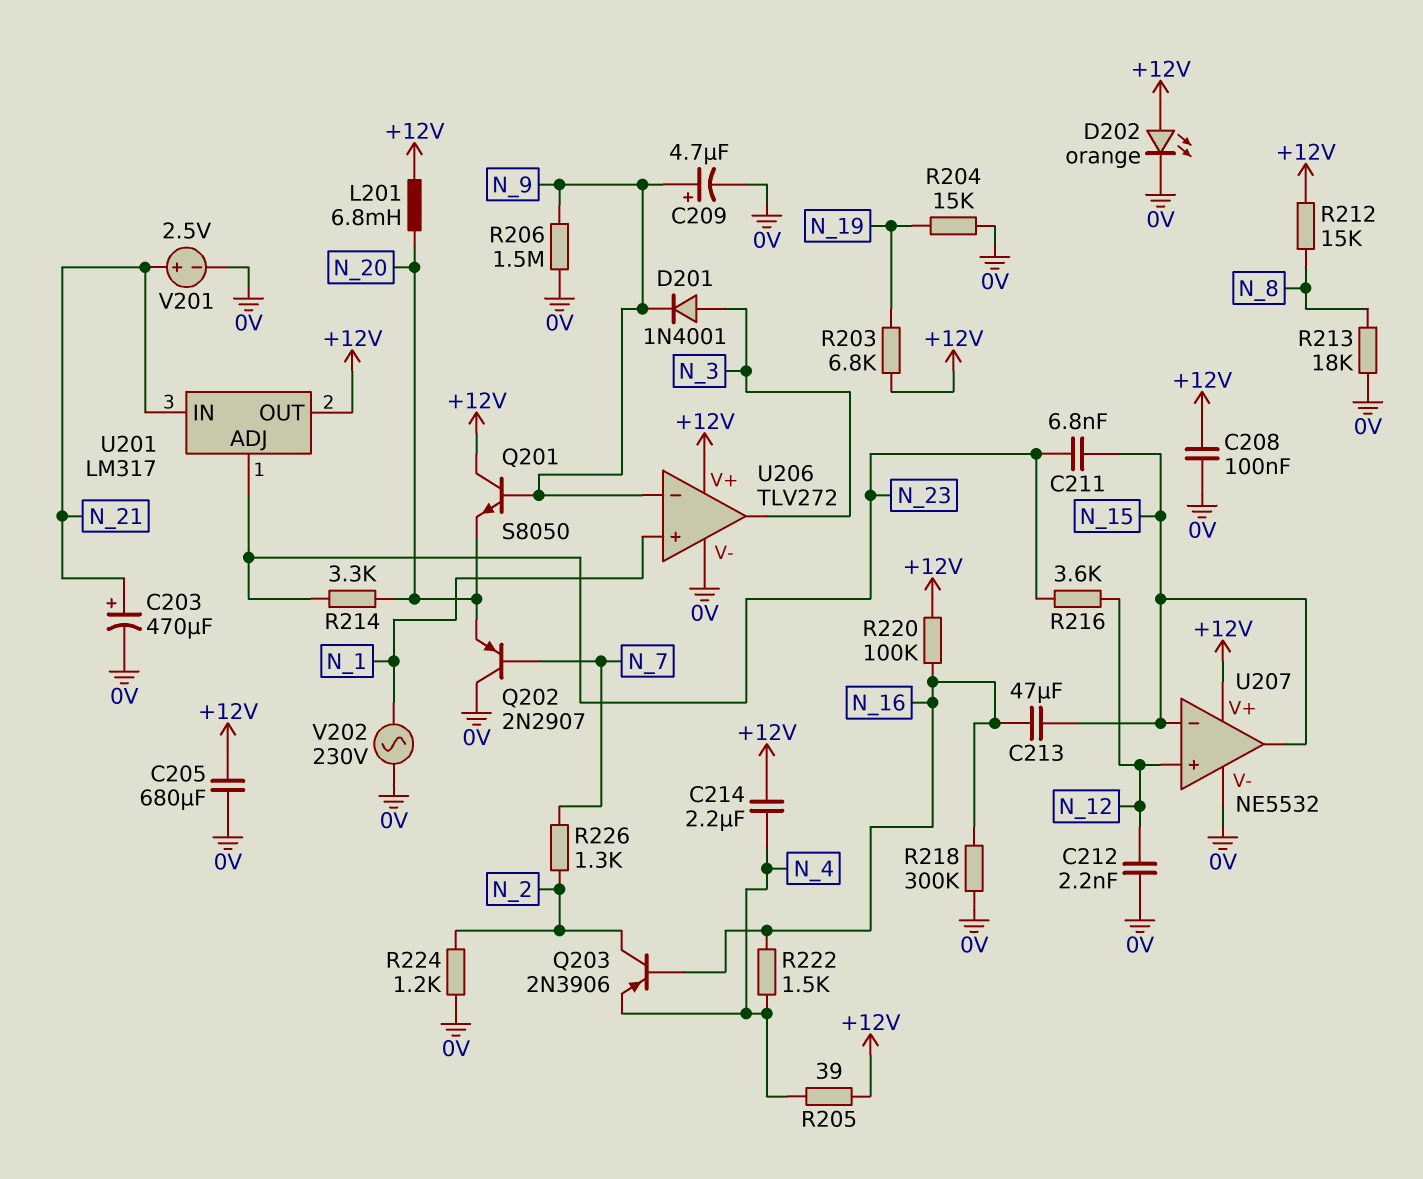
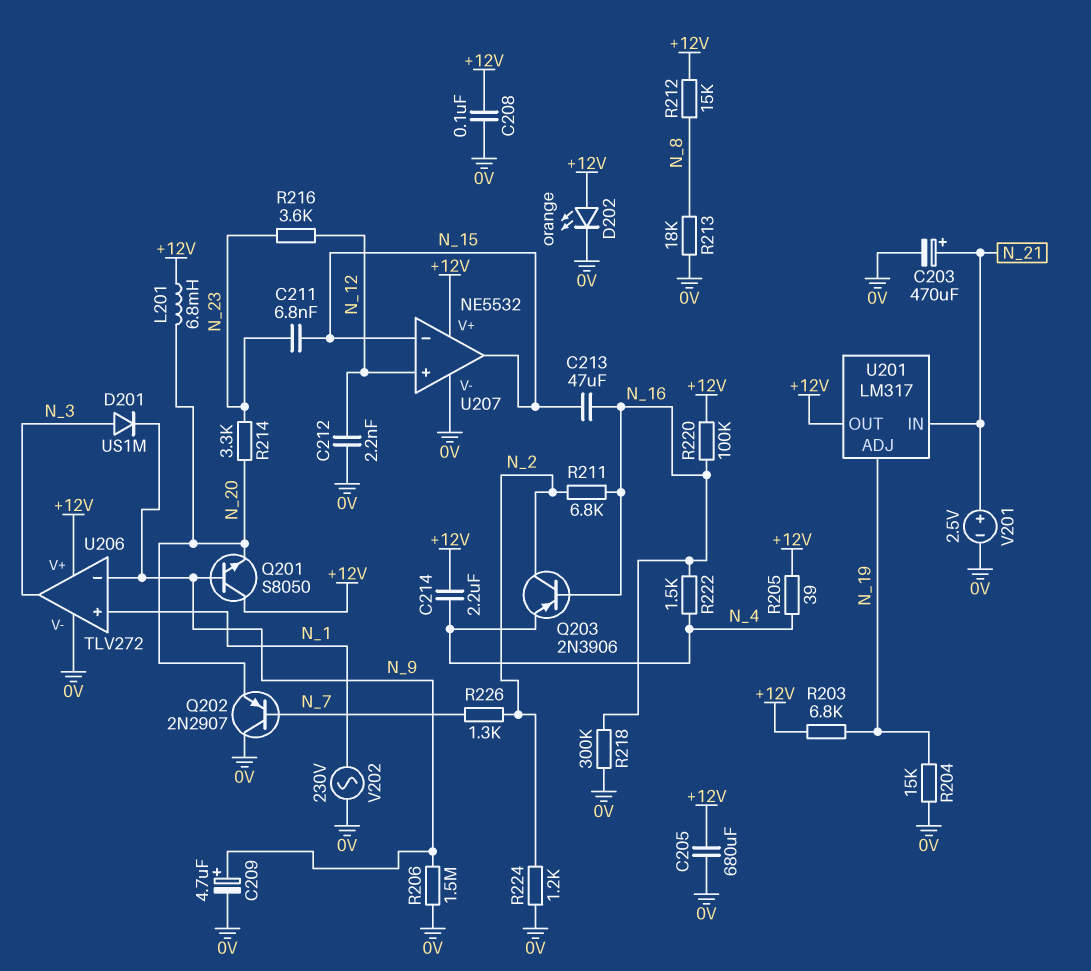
D201: diode 1N4001 (A N_3, K N_9) -> diode US1M (A N_3, K N_9)
R211: none -> 6.8k (N_2, N_16)
U201 pin ADJ: N_23 -> N_19

